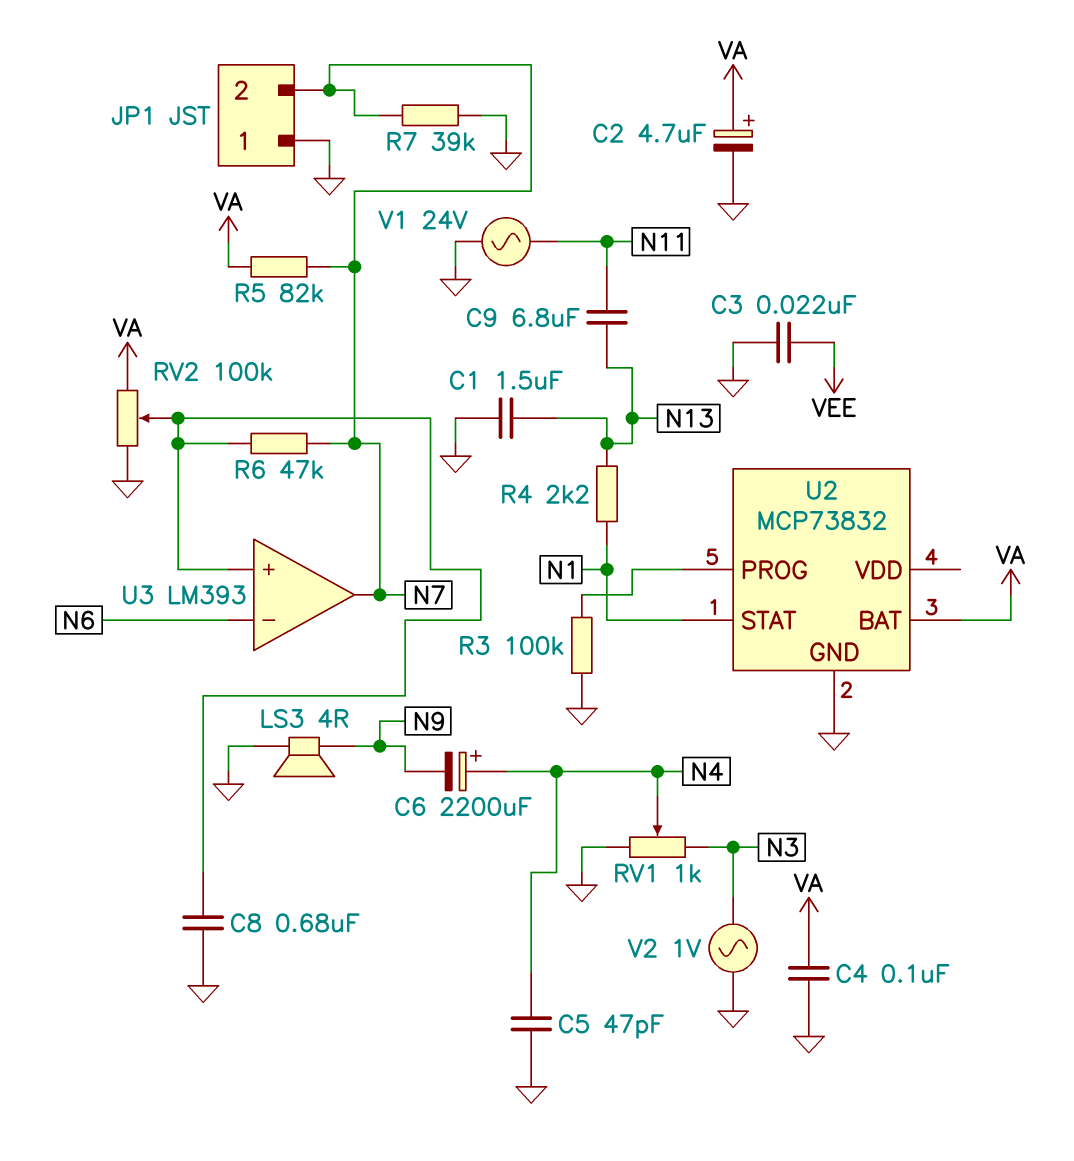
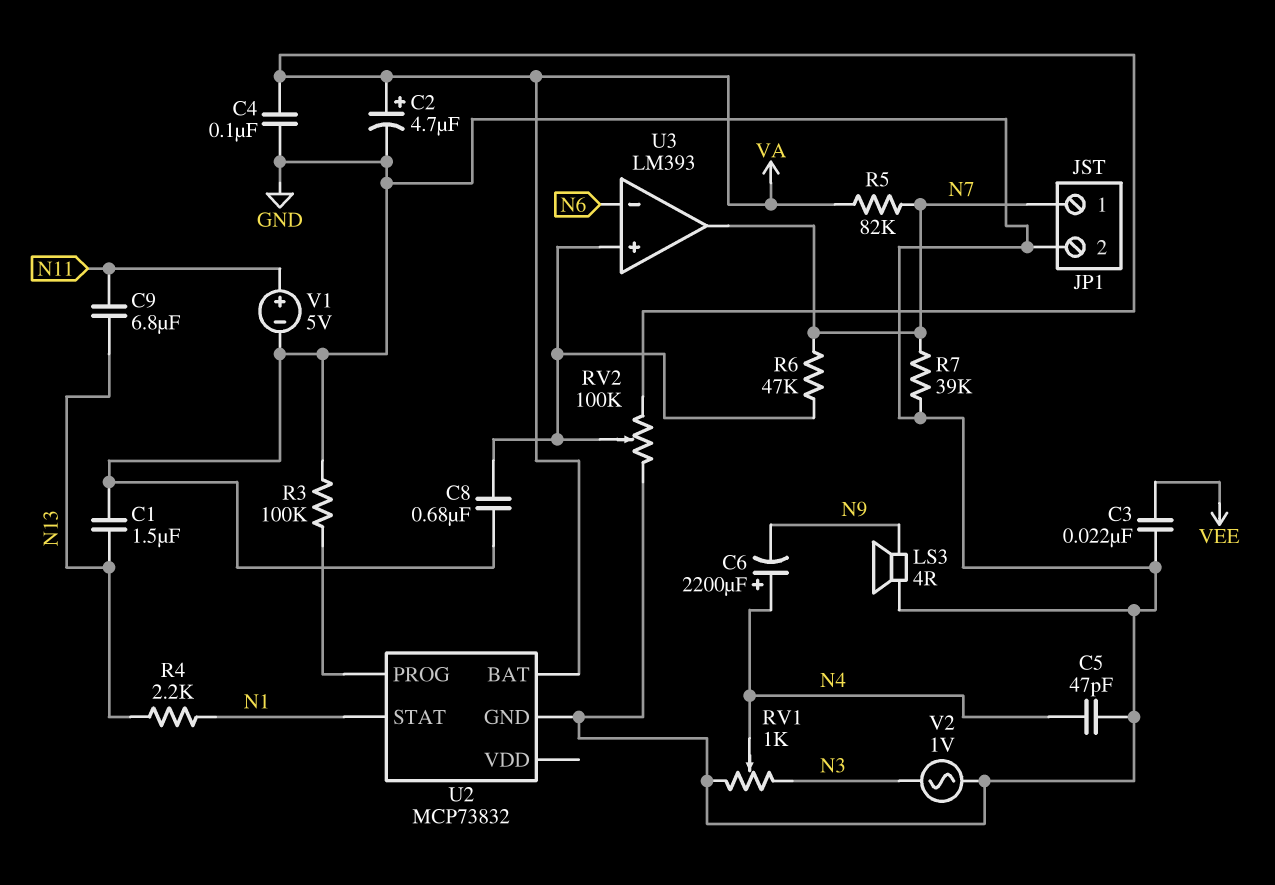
JP1 pin 1: GND -> N7
JP1 pin 2: N7 -> GND
V1: AC 24V (GND, N11) -> 5V (plus N11, minus GND)

